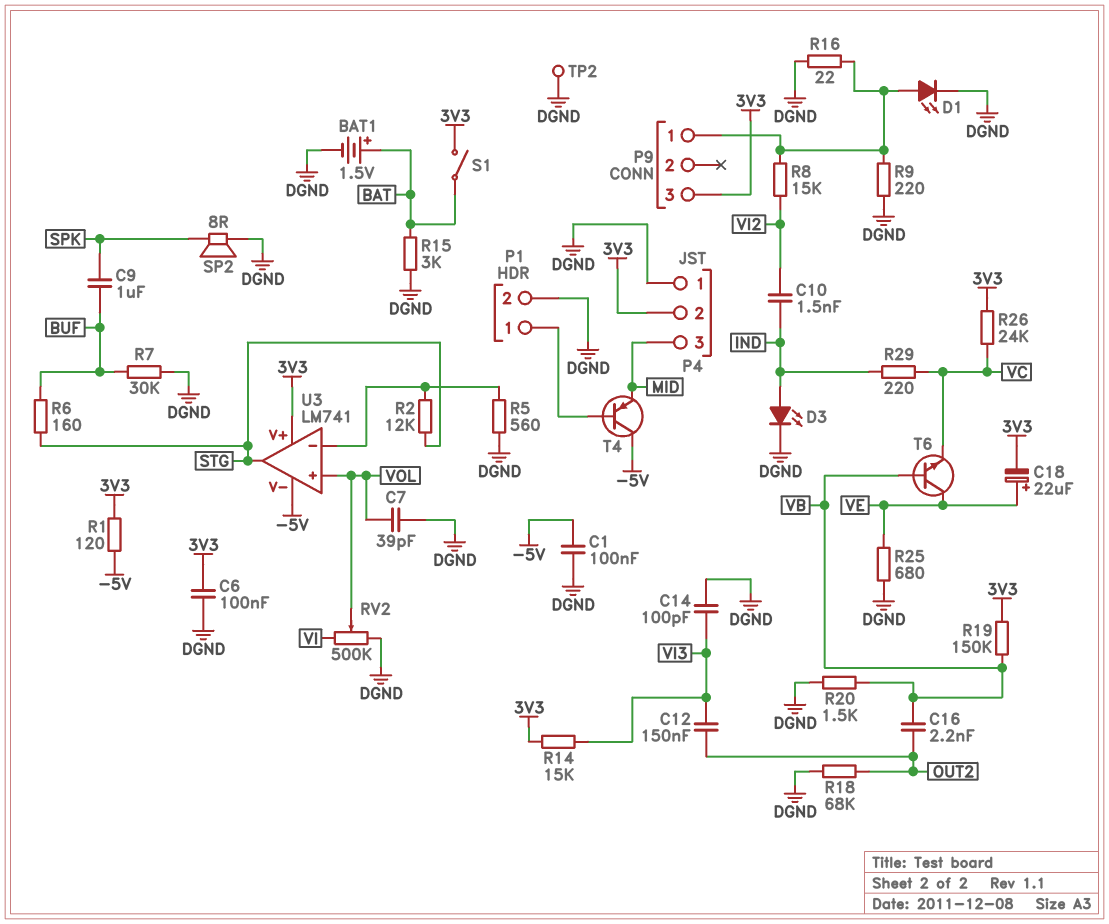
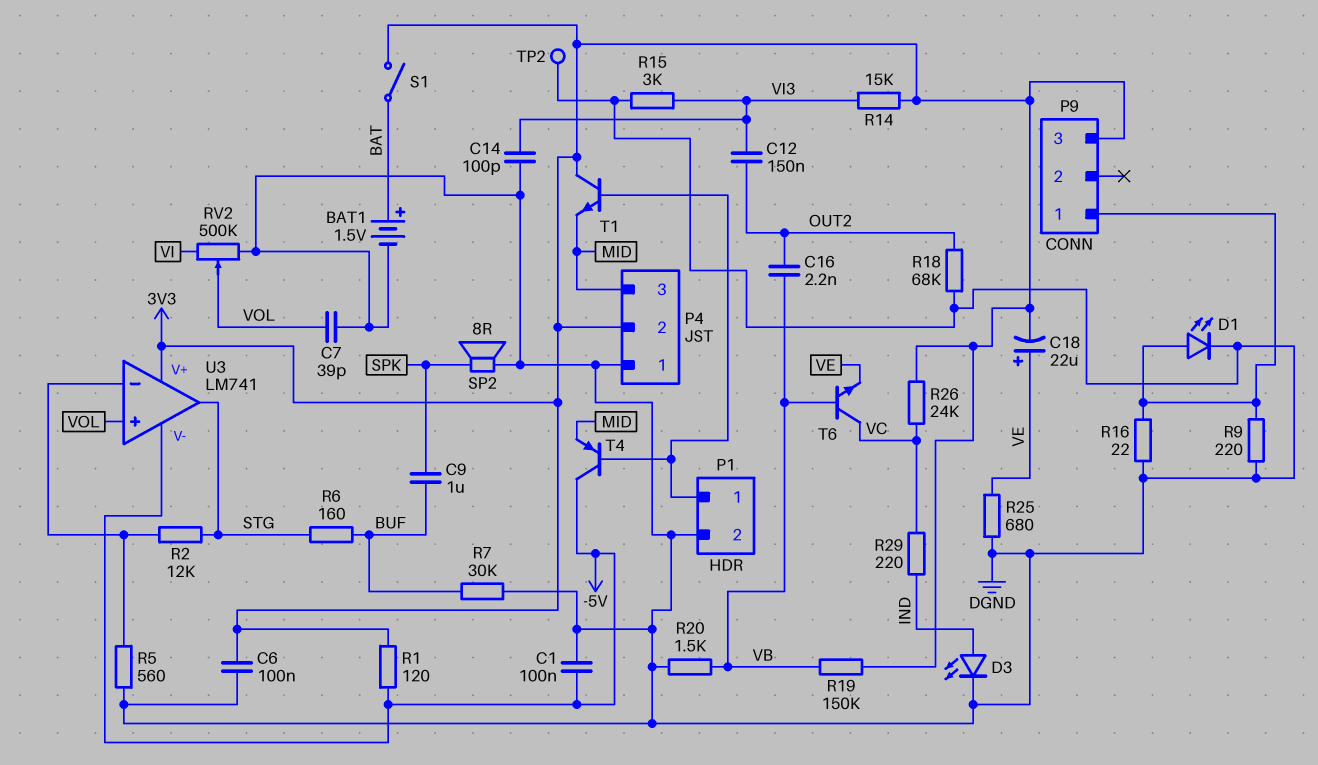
C10: 1.5nF (IND, VI2) -> none
R8: 15k (P9/1, VI2) -> none
R15: 3k (BAT, DGND) -> 3k (DGND, VI3)
T1: none -> NPN (B P1/1, C 3V3, E MID)
T6: NPN (B VB, C VE, E VC) -> NPN (B VB, C VC, E VE)

